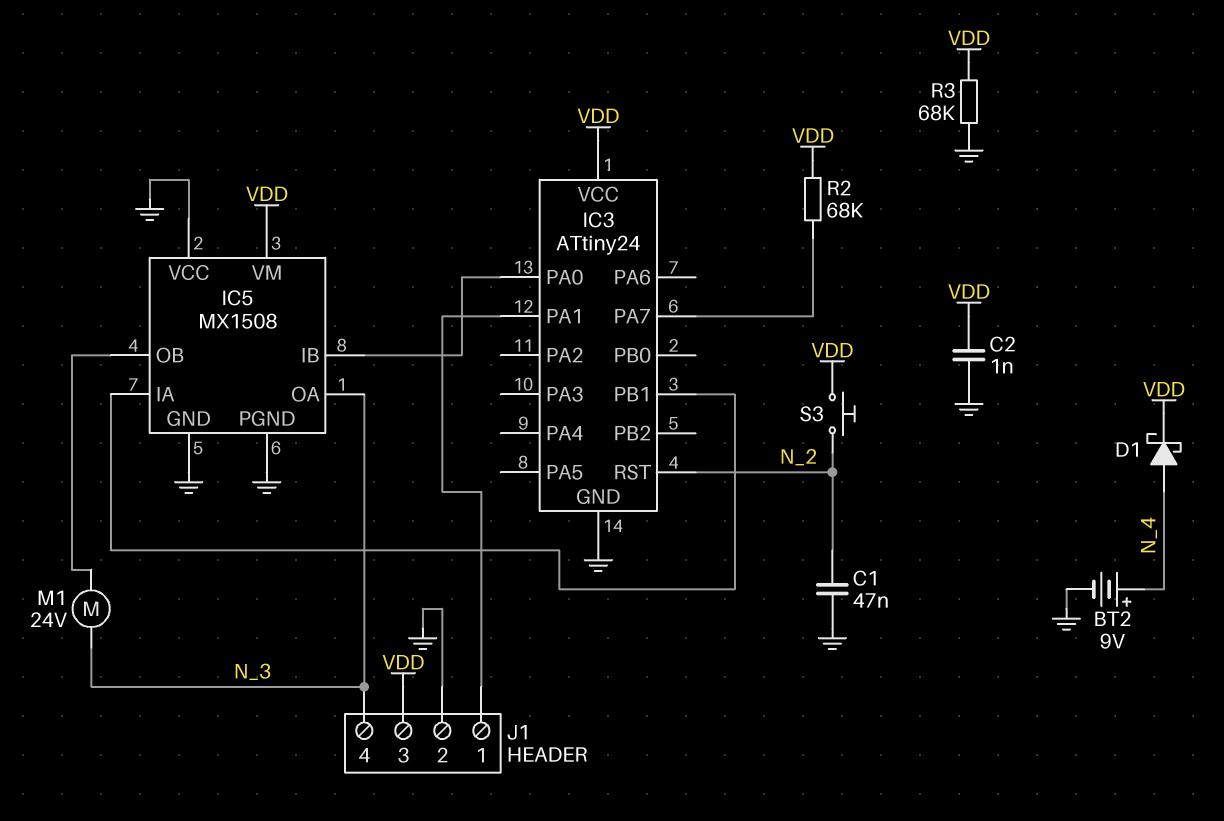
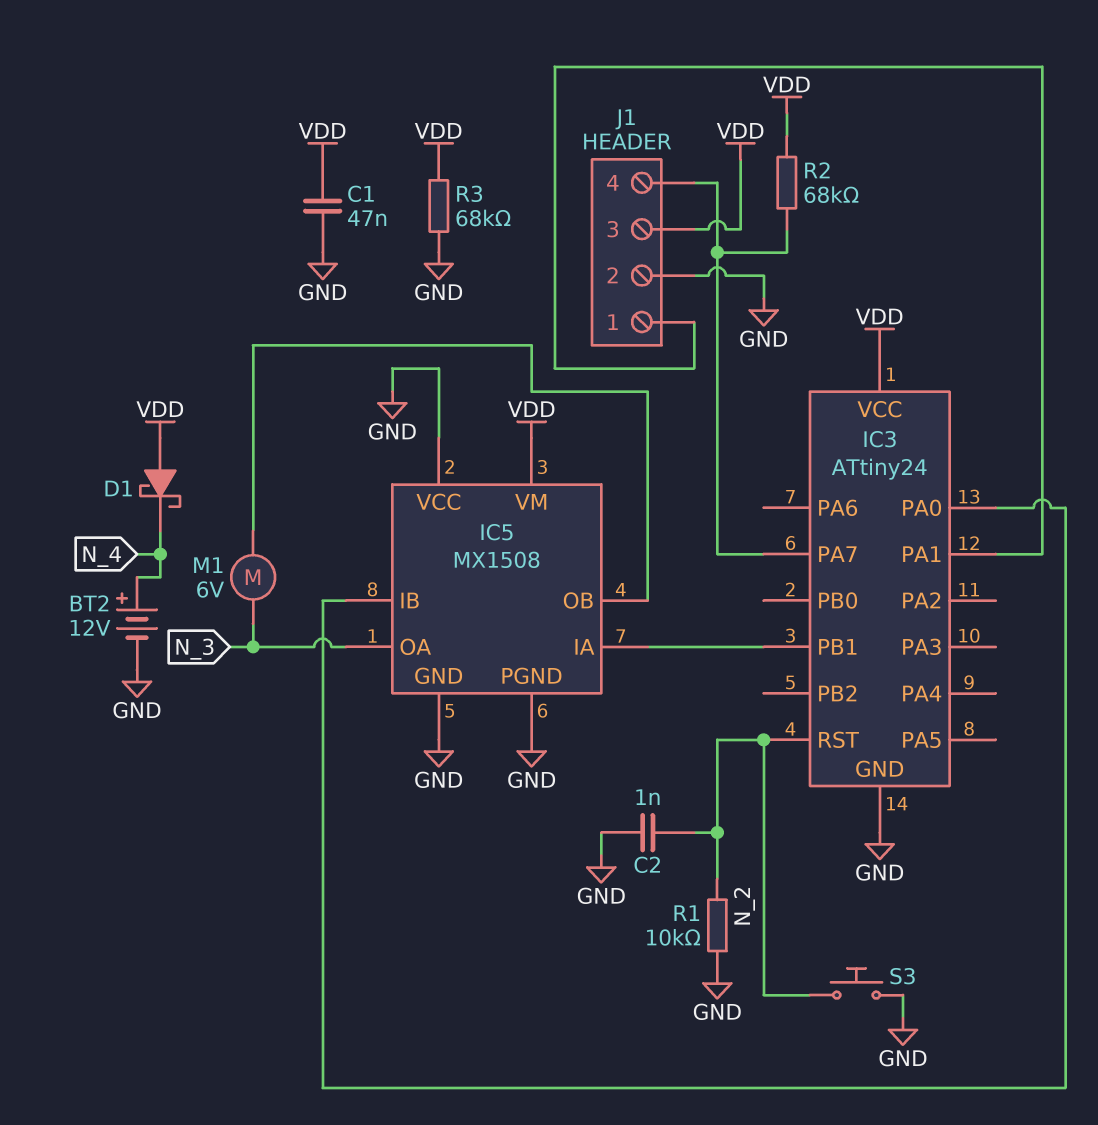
BT2: 9V (plus N_4, minus GND) -> 12V (plus N_4, minus GND)
C1: 47nF (GND, N_2) -> 47nF (GND, VDD)
C2: 1nF (GND, VDD) -> 1nF (GND, N_2)
D1: schottky (A N_4, K VDD) -> schottky (A VDD, K N_4)
J1 pin 4: N_3 -> IC3/PA7
M1: motor 24V (IC5/OB, N_3) -> motor 6V (IC5/OB, N_3)
R1: none -> 10k (GND, N_2)
S3: button (N_2, VDD) -> button (GND, N_2)

